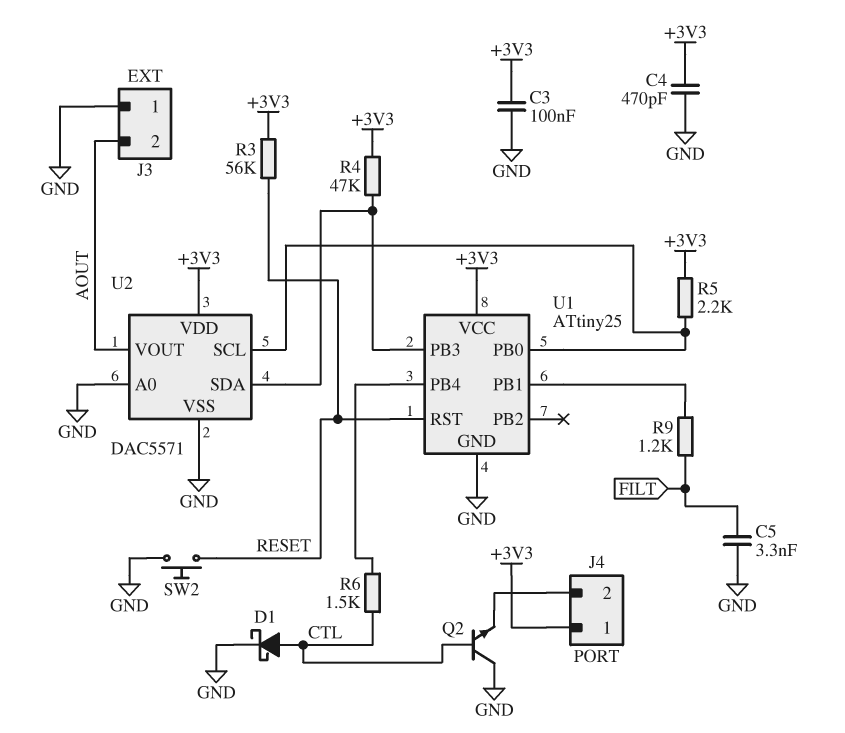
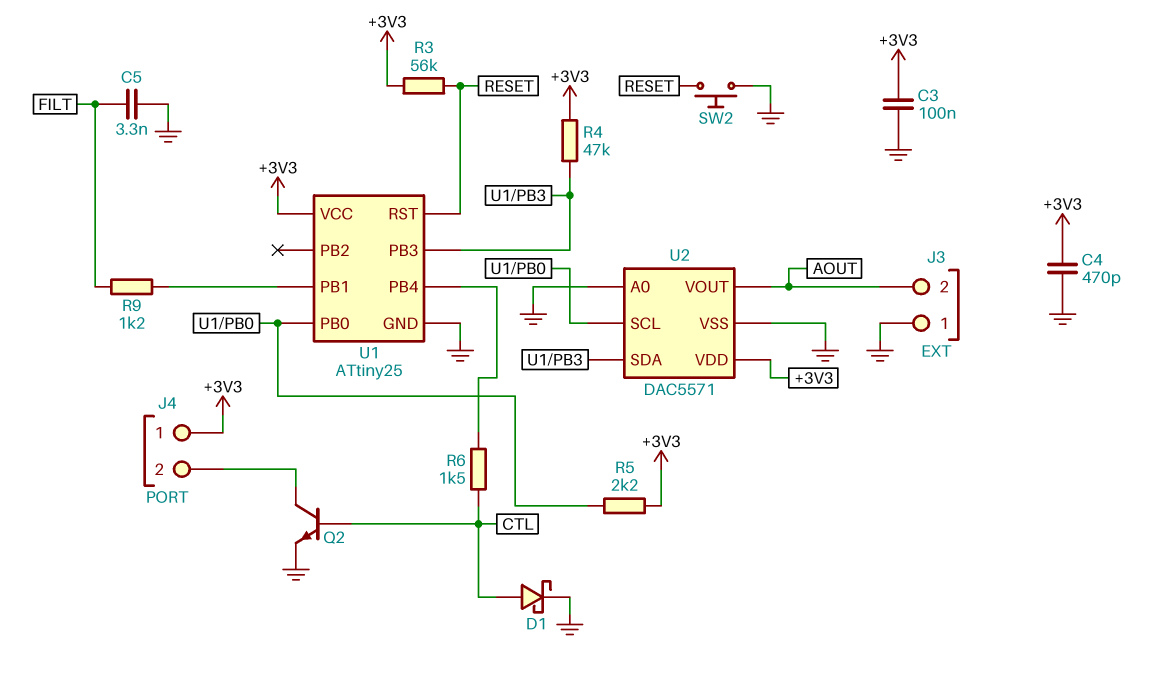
Q2: NPN (B CTL, C GND, E J4/2) -> NPN (B CTL, C J4/2, E GND)

